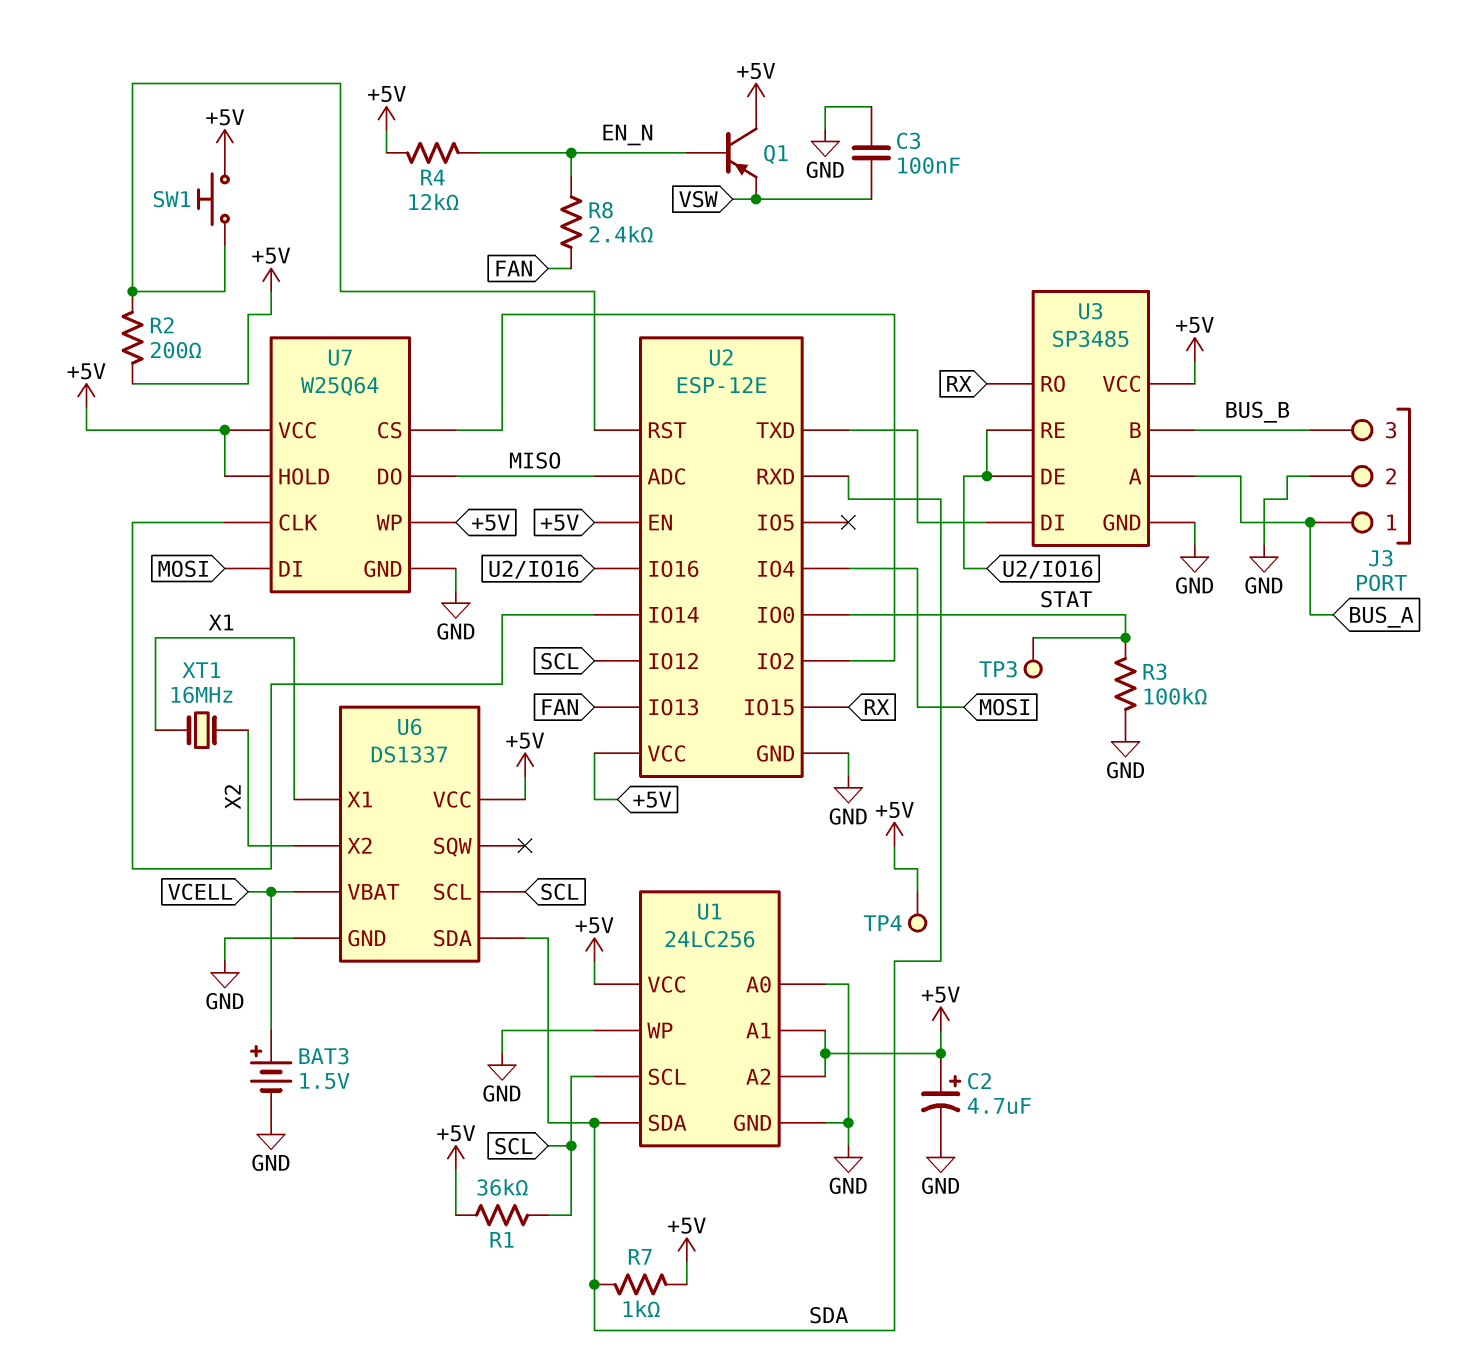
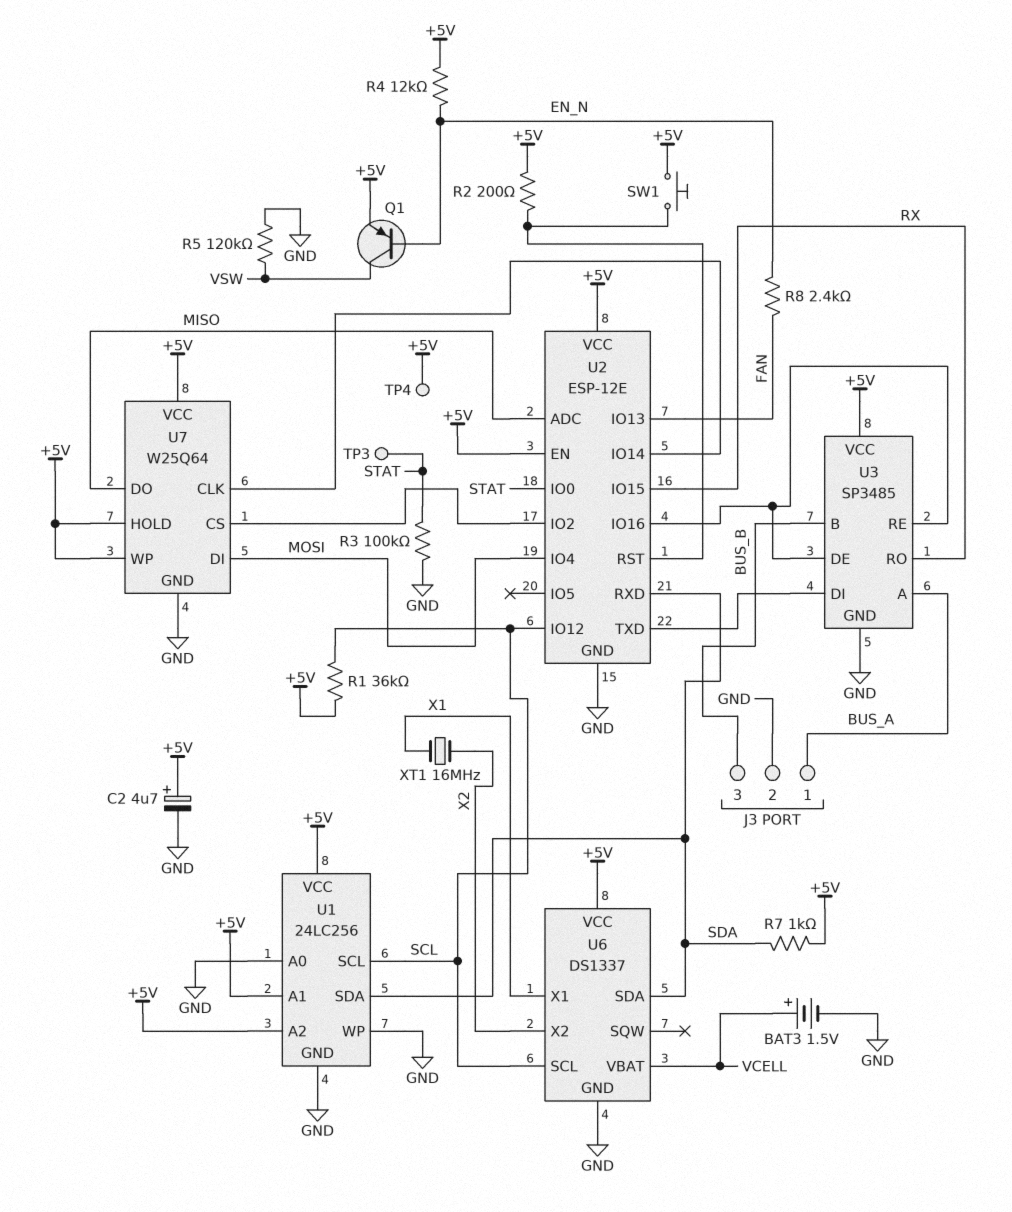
C3: 100nF (GND, VSW) -> none
Q1: PNP (B EN_N, C +5V, E VSW) -> PNP (B EN_N, C VSW, E +5V)
R5: none -> 120k (GND, VSW)

